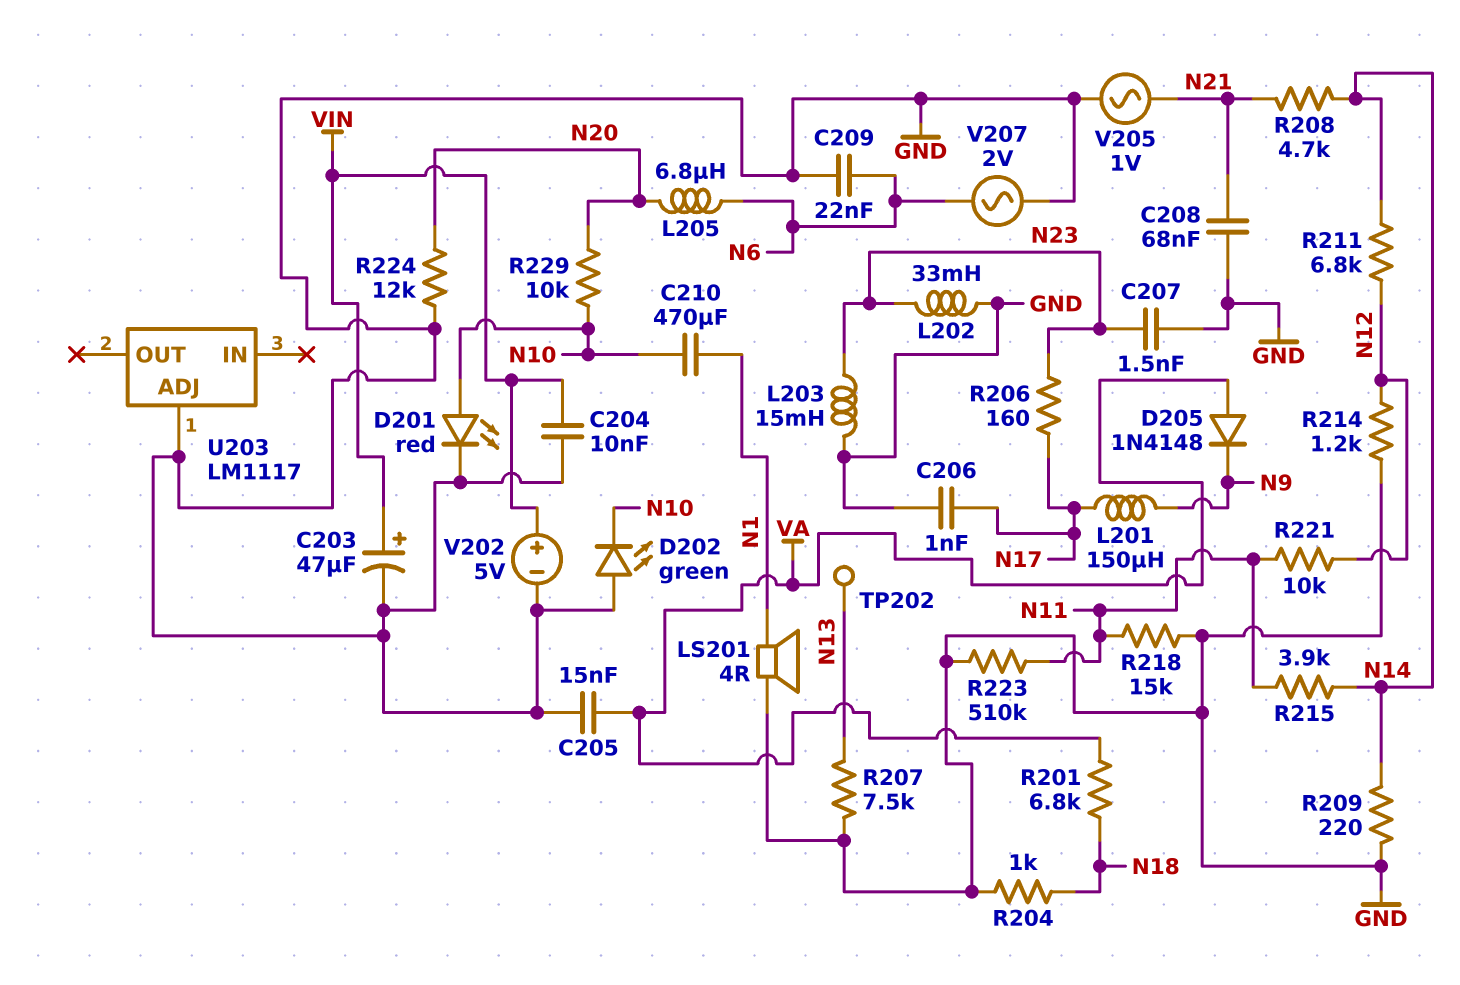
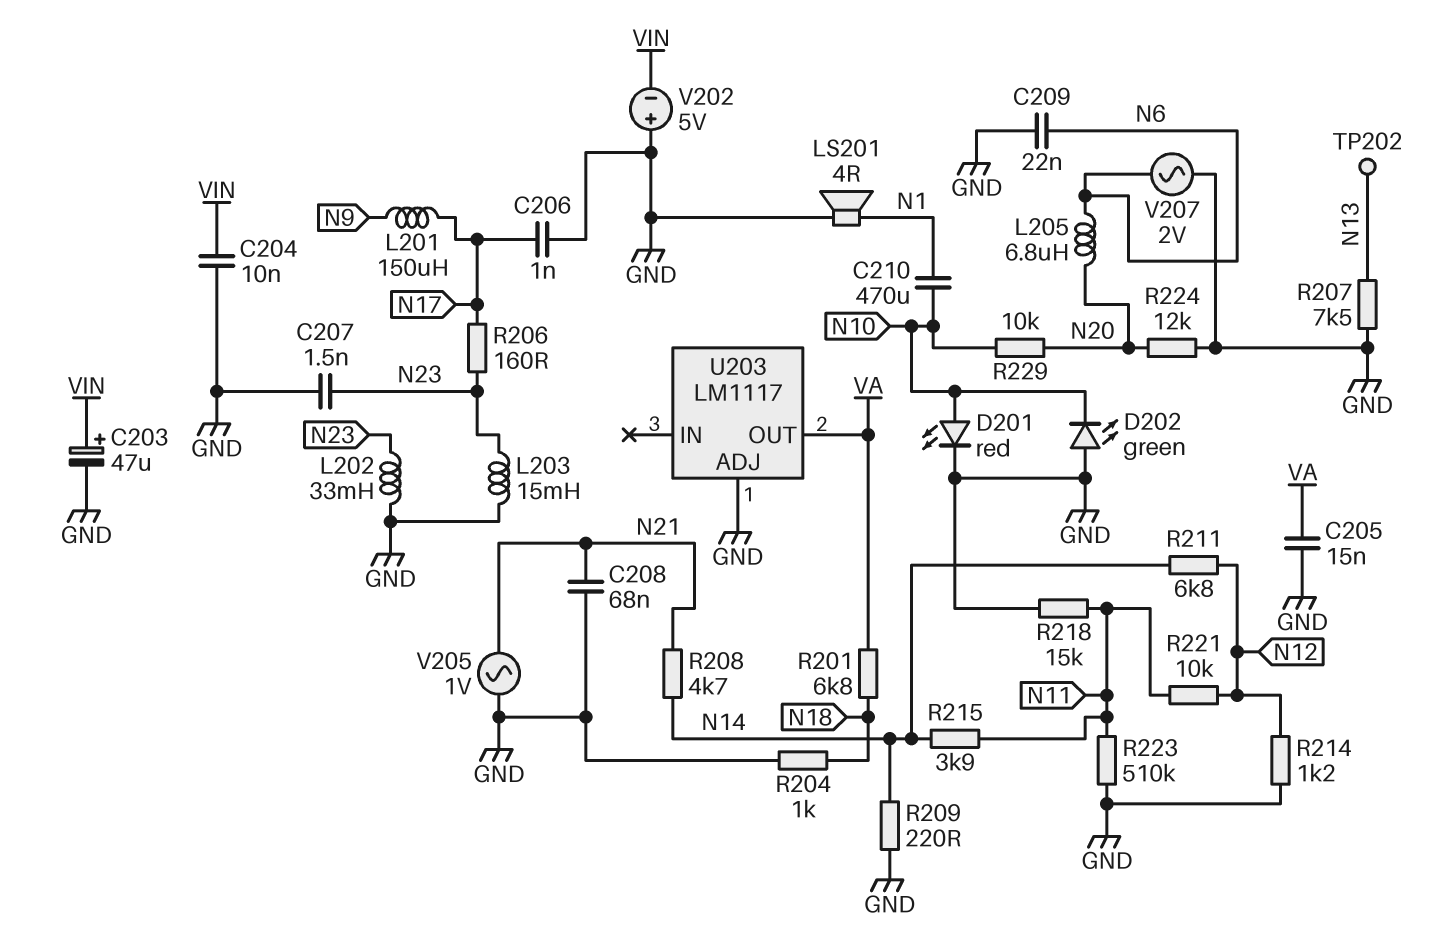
D205: diode 1N4148 (A VA, K N9) -> none
U203 pin OUT: none -> VA
V202: 5V (plus VIN, minus GND) -> 5V (plus GND, minus VIN)

